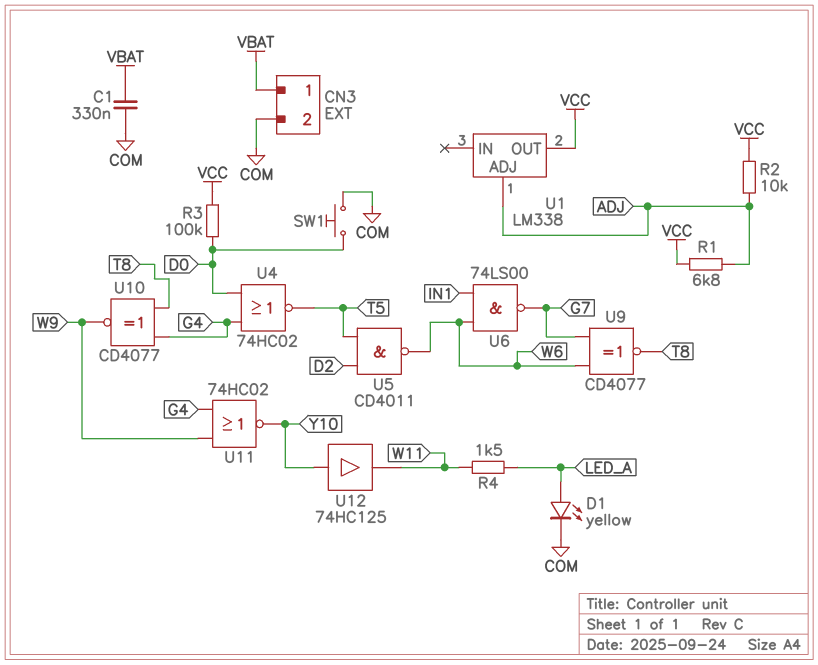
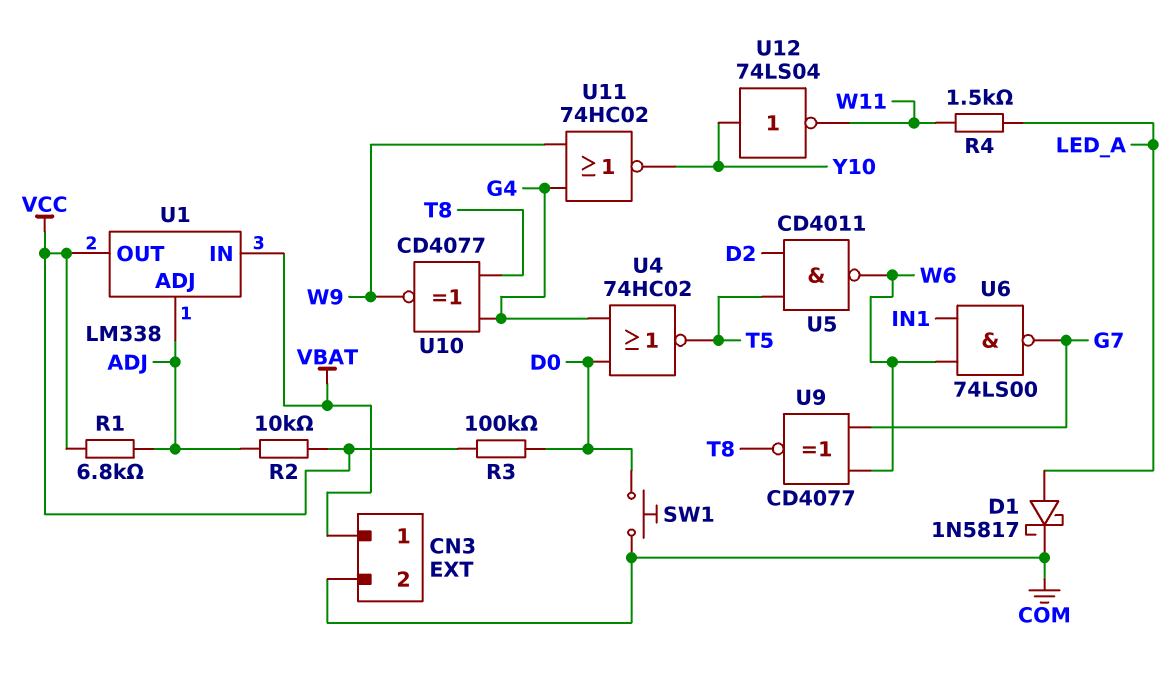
C1: 330nF (COM, VBAT) -> none
D1: LED yellow (A LED_A, K COM) -> schottky 1N5817 (A LED_A, K COM)
U1 pin IN: none -> VBAT
U12: buffer 74HC125 (in Y10, out W11) -> NOT 74LS04 (in Y10, out W11)

